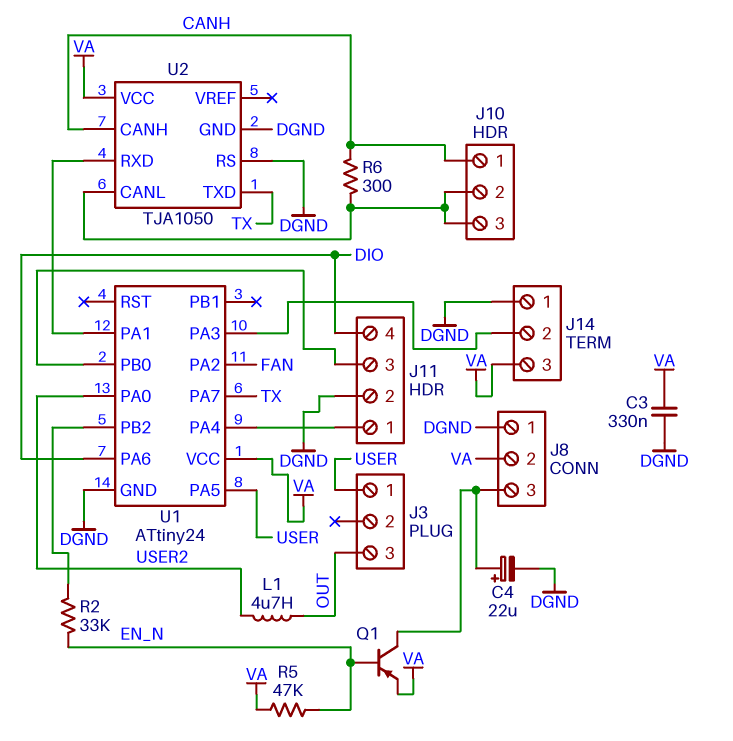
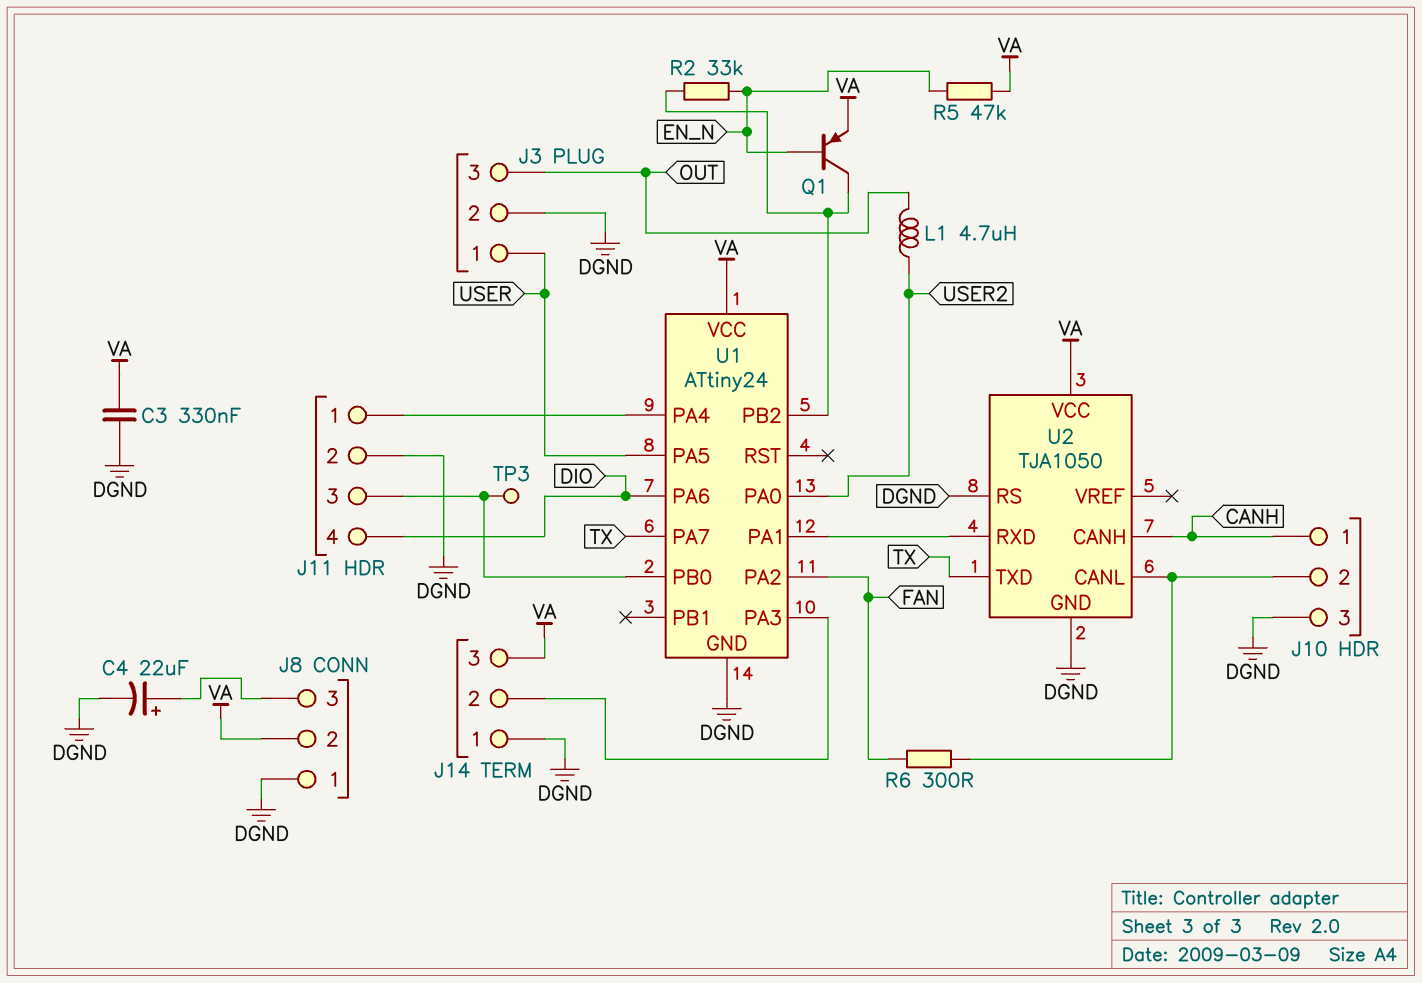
J3 pin 2: none -> DGND
J10 pin 3: J10/2 -> DGND
Q1: PNP (B EN_N, C J8/3, E VA) -> PNP (B EN_N, C U1/PB2, E VA)
R6: 300 (CANH, J10/2) -> 300 (FAN, J10/2)
TP3: none -> test point (J11/3)

